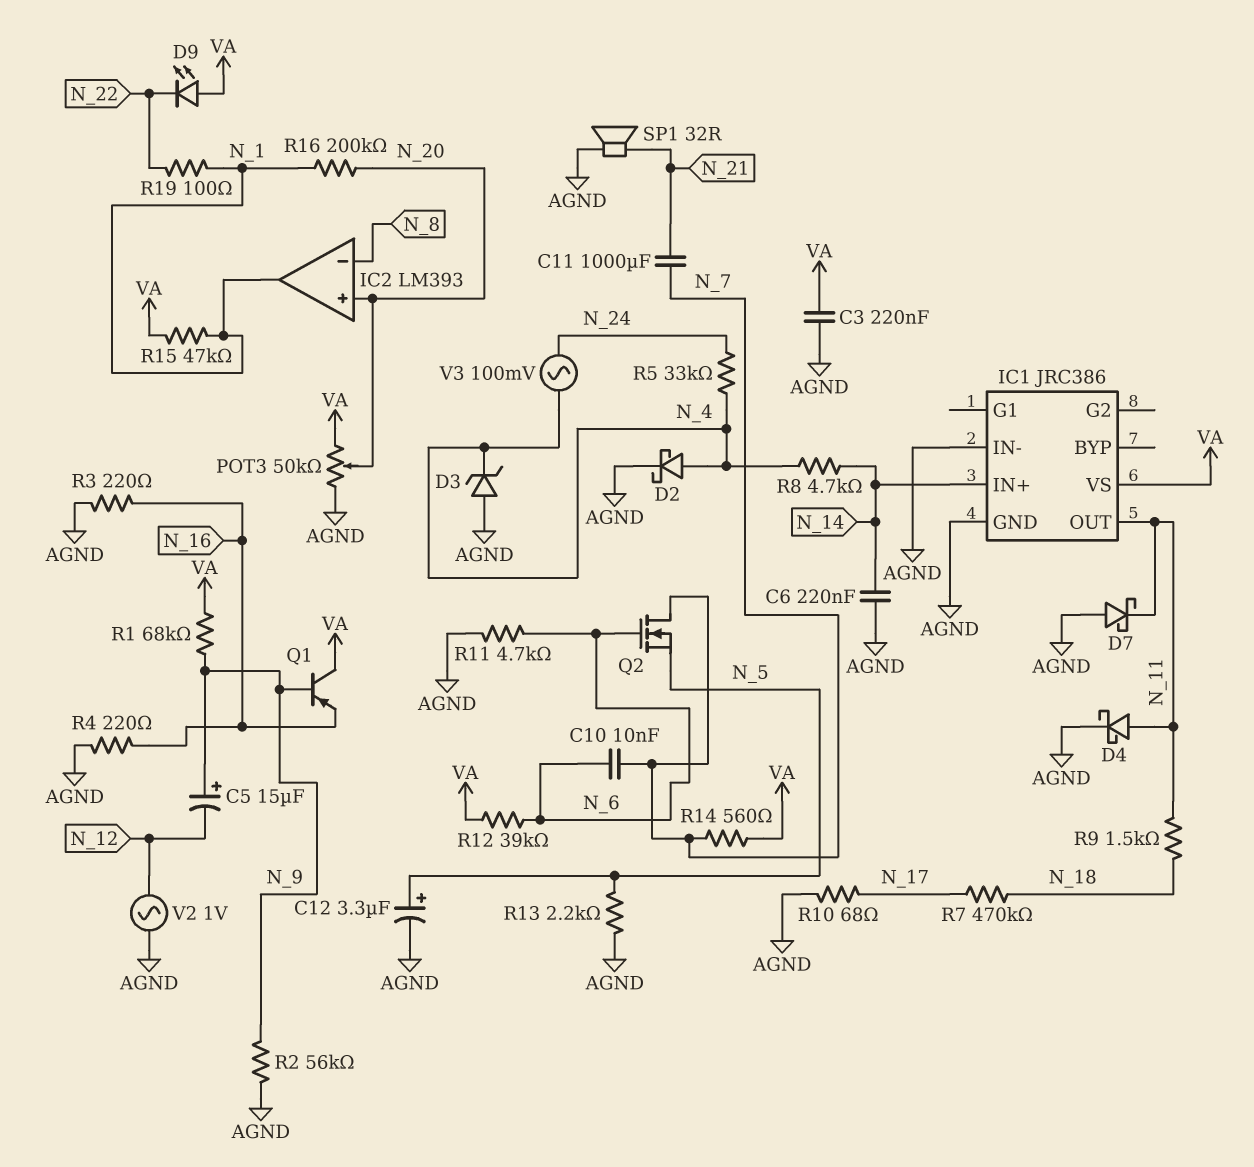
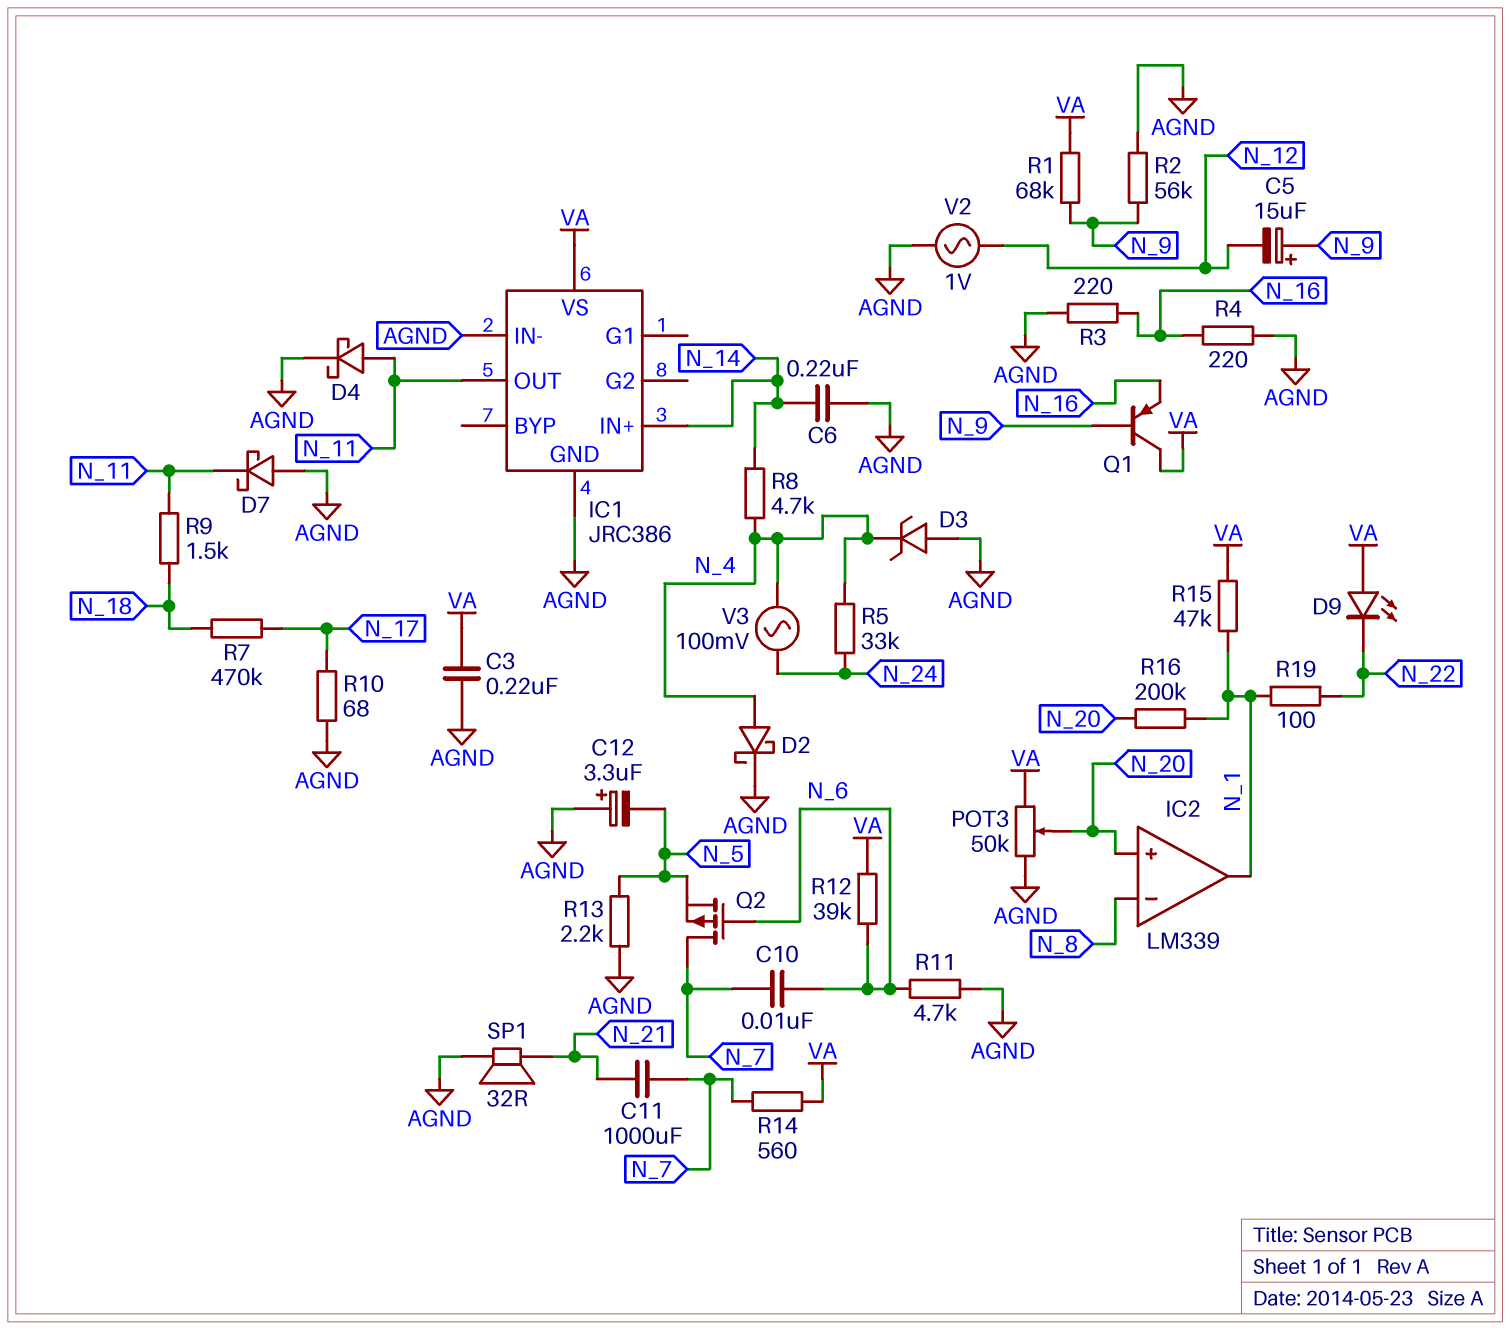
C12: 3.3uF (plus N_5, minus AGND) -> 3.3uF (plus AGND, minus N_5)
IC2: LM393 -> LM339
Q2: NMOS (G N_6, D N_7, S N_5) -> PMOS (G N_6, D N_7, S N_5)

